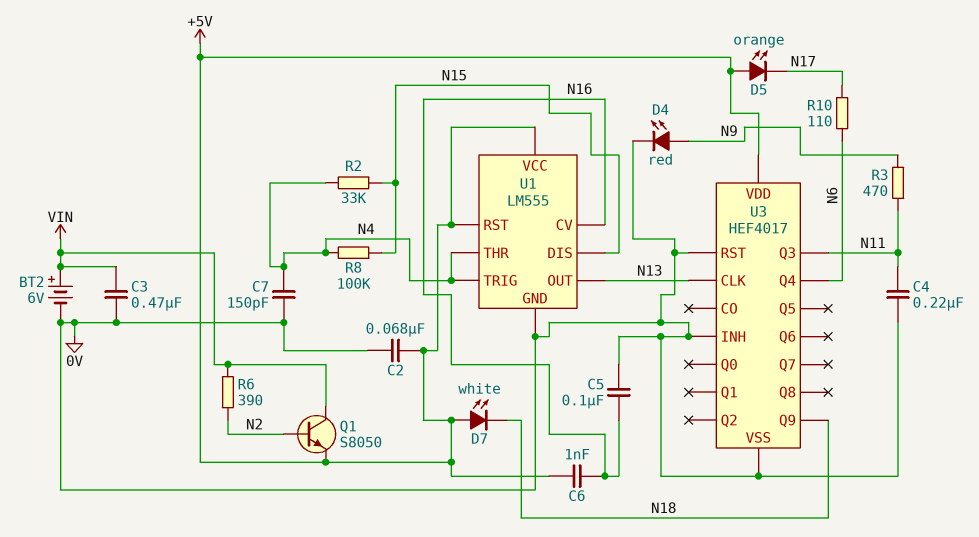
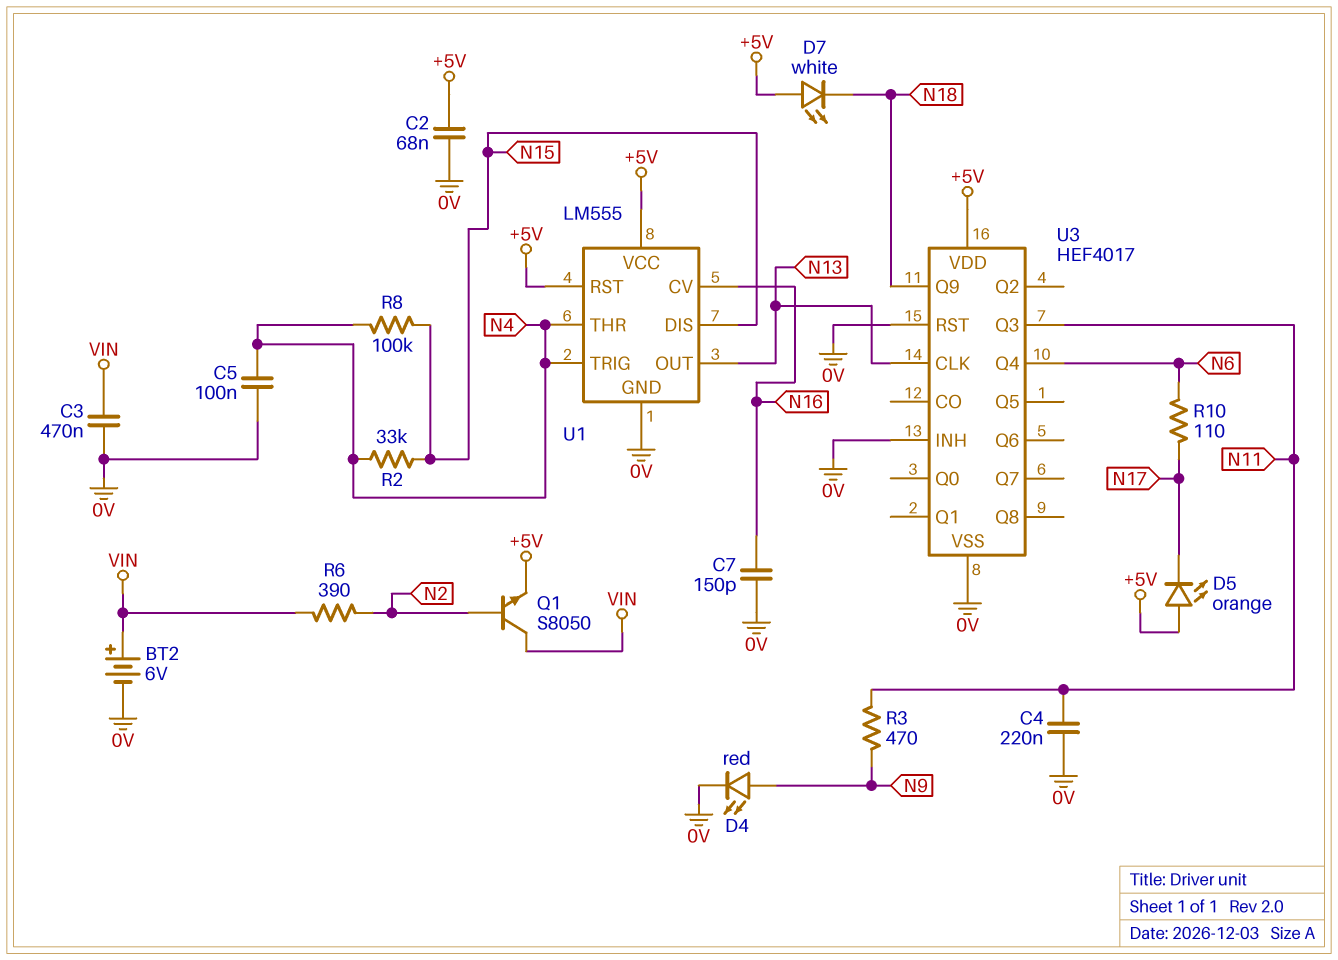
C5: 100nF (0V, N16) -> 100nF (0V, N4)
C6: 1nF (+5V, N16) -> none
C7: 150pF (0V, N4) -> 150pF (0V, N16)

